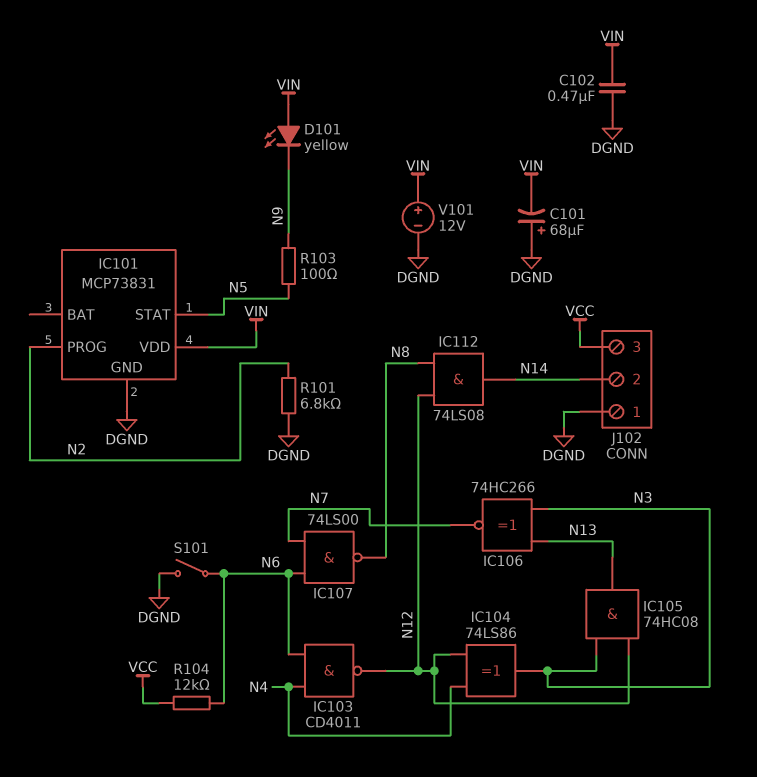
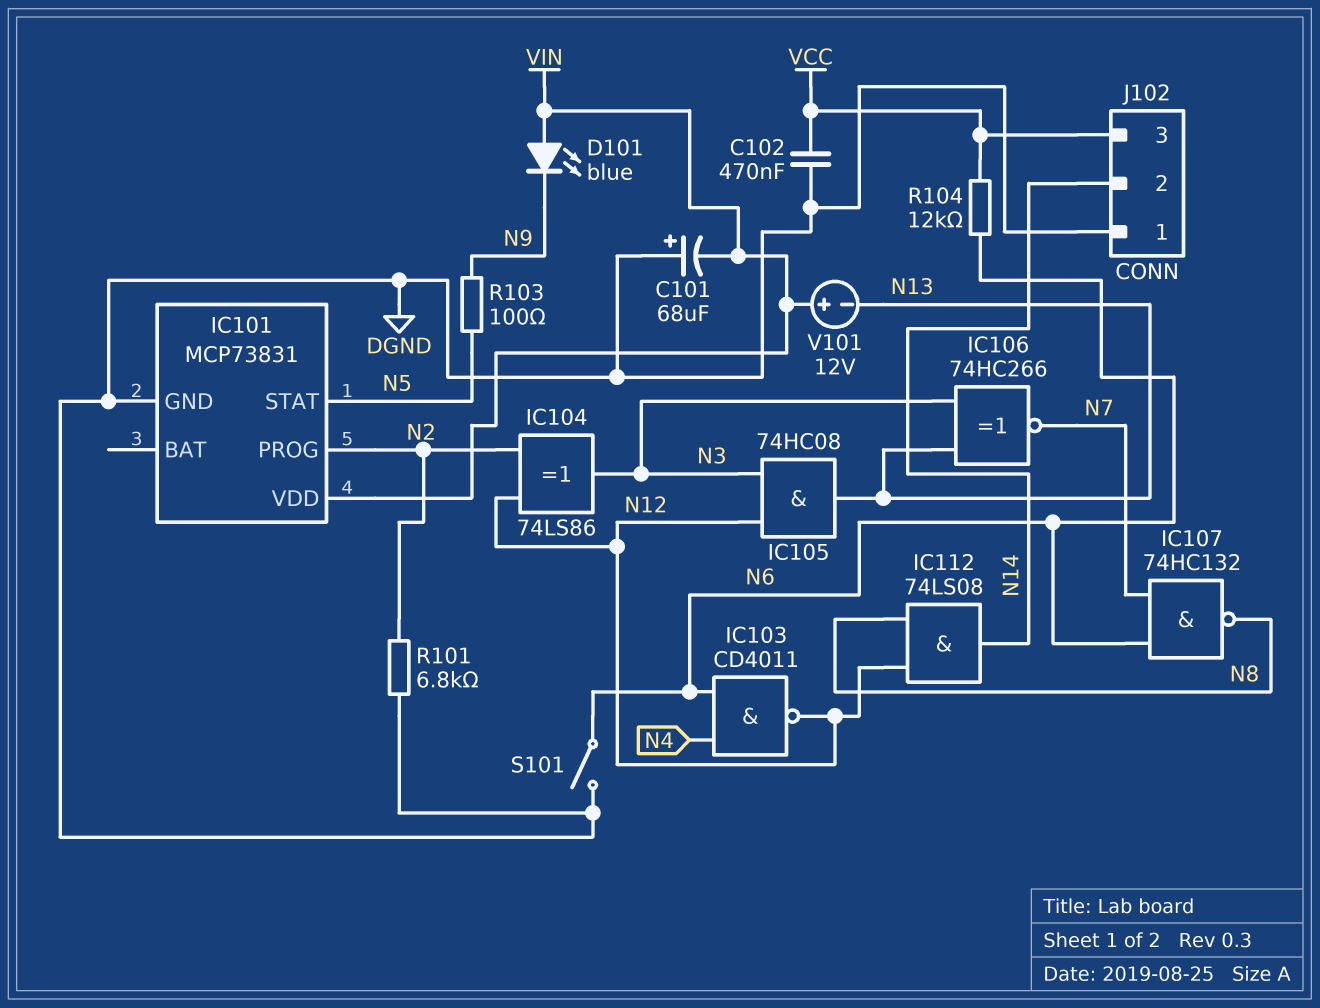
C102: 470nF (DGND, VIN) -> 470nF (DGND, VCC)
D101: LED yellow (A VIN, K N9) -> LED blue (A VIN, K N9)
IC104: XOR 74LS86 (in N4, in N12, out N3) -> XOR 74LS86 (in N2, in N12, out N3)
IC107: NAND 74LS00 (in N6, in N7, out N8) -> NAND 74HC132 (in N6, in N7, out N8)
V101: 12V (plus VIN, minus DGND) -> 12V (plus VIN, minus N13)

